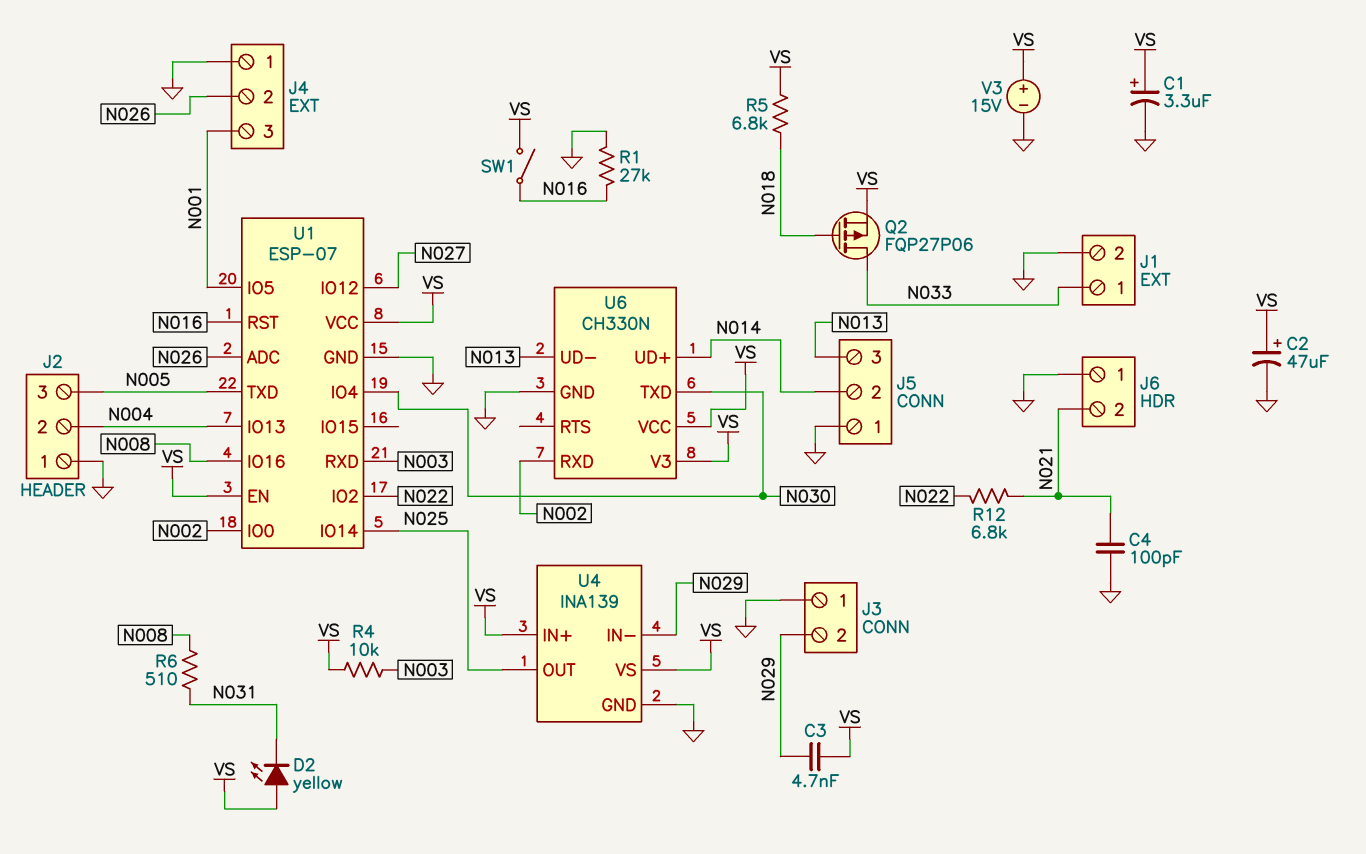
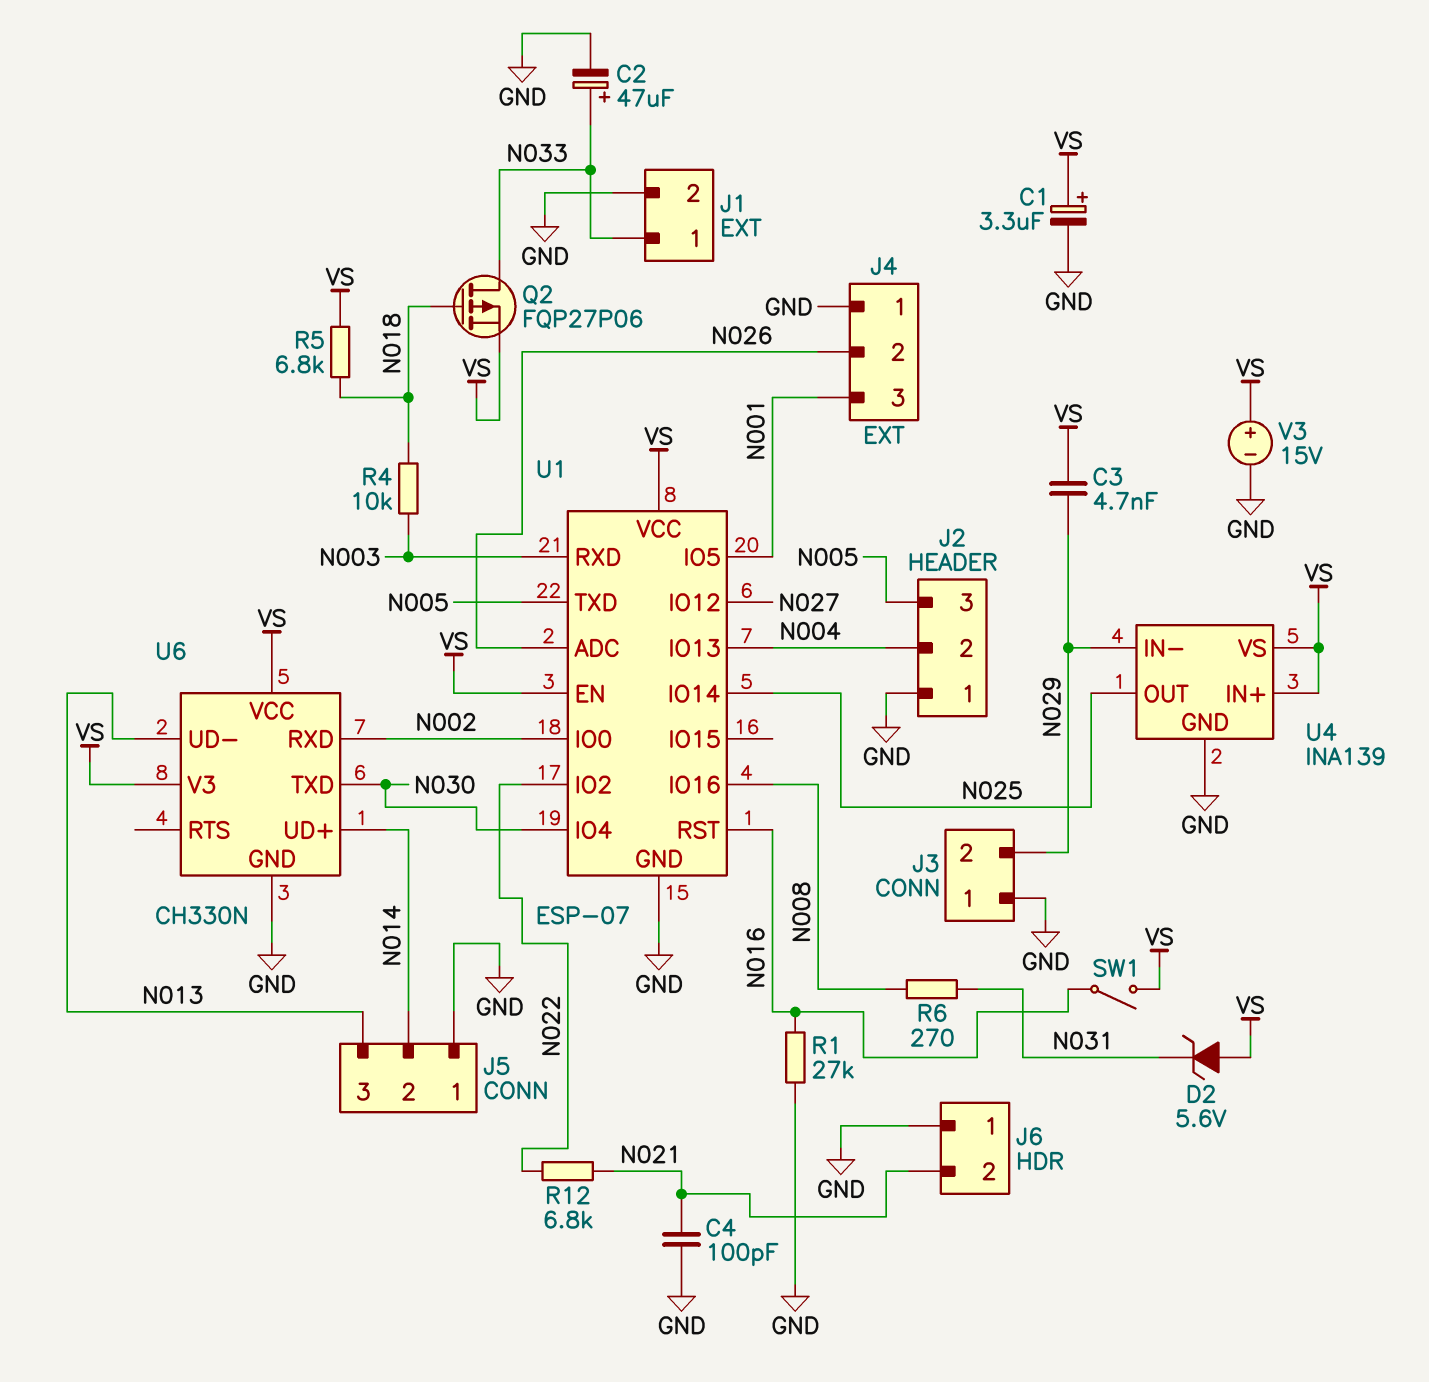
C2: 47uF (plus VS, minus GND) -> 47uF (plus N033, minus GND)
D2: LED yellow (A VS, K N031) -> zener 5.6V (A VS, K N031)
R4: 10k (N003, VS) -> 10k (N003, N018)
R6: 510 (N008, N031) -> 270 (N008, N031)

